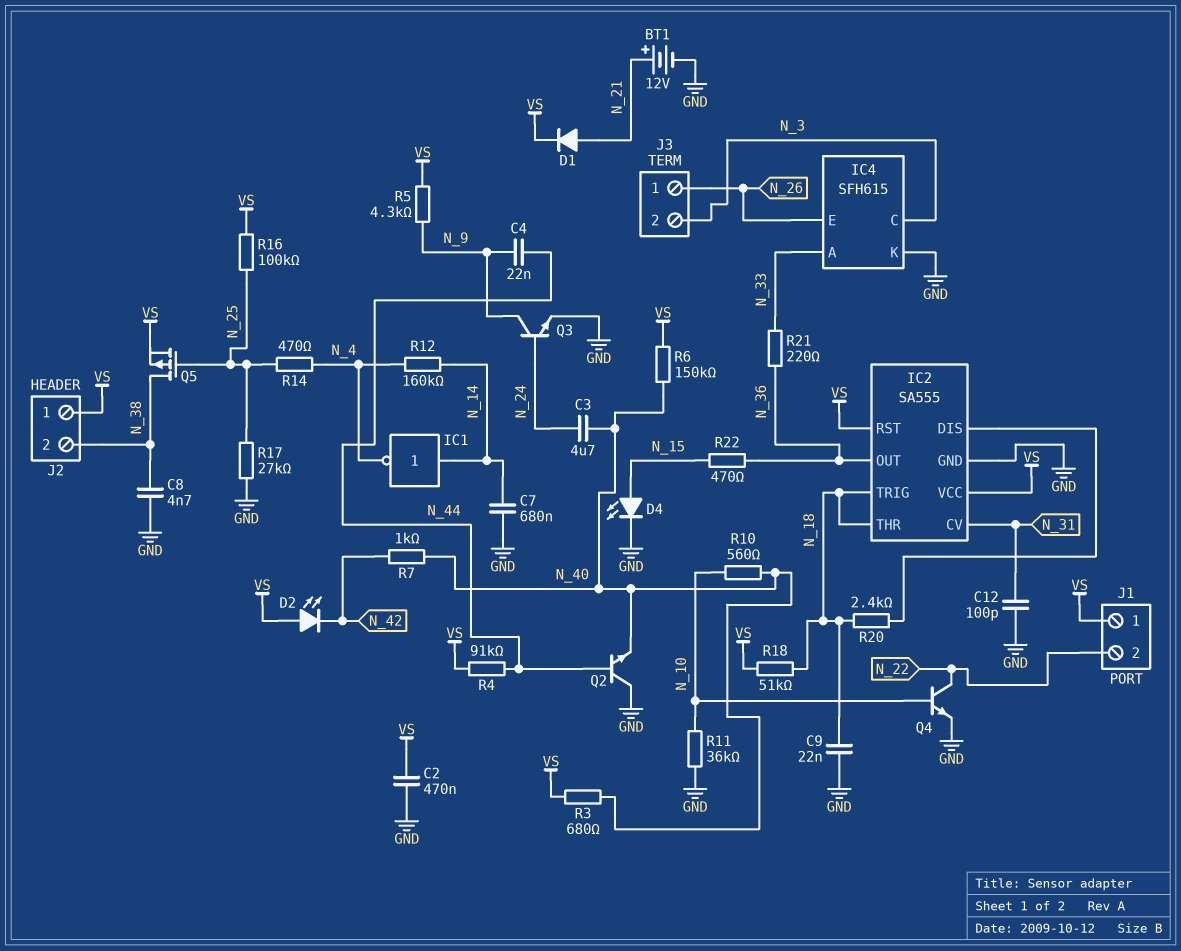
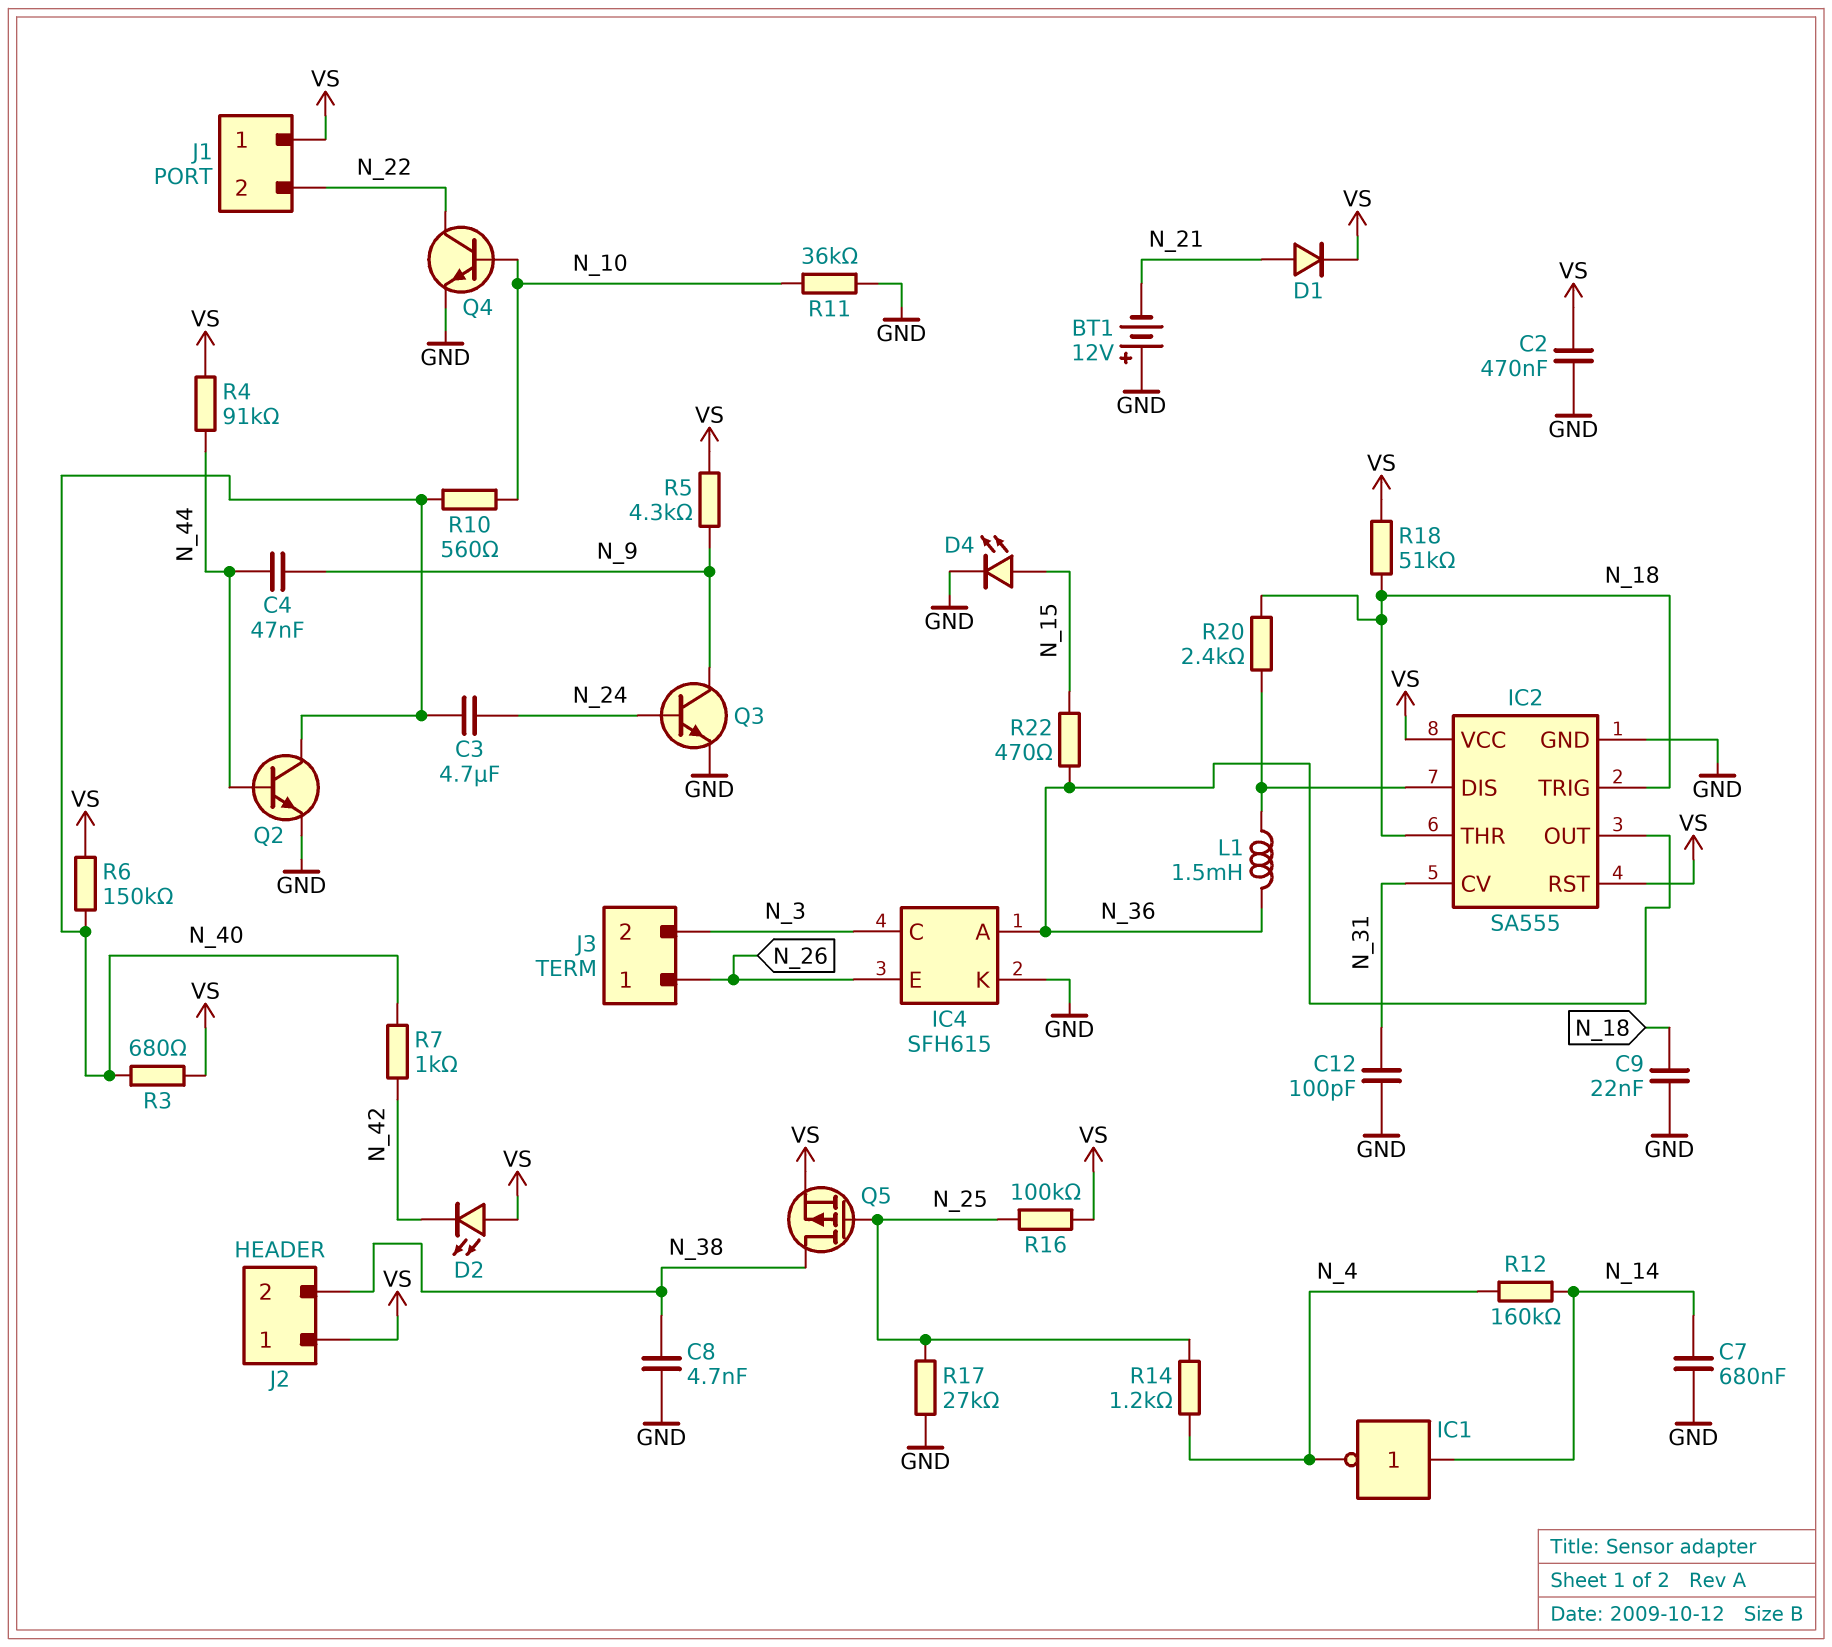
BT1: 12V (plus N_21, minus GND) -> 12V (plus GND, minus N_21)
C4: 22nF (N_9, N_44) -> 47nF (N_9, N_44)
IC4 pin A: N_33 -> N_36
L1: none -> 1.5mH (IC2/DIS, N_36)
Q2: NPN (B N_44, C GND, E N_40) -> NPN (B N_44, C N_40, E GND)
R14: 470 (N_4, N_25) -> 1.2k (N_4, N_25)
R21: 220 (N_33, N_36) -> none

